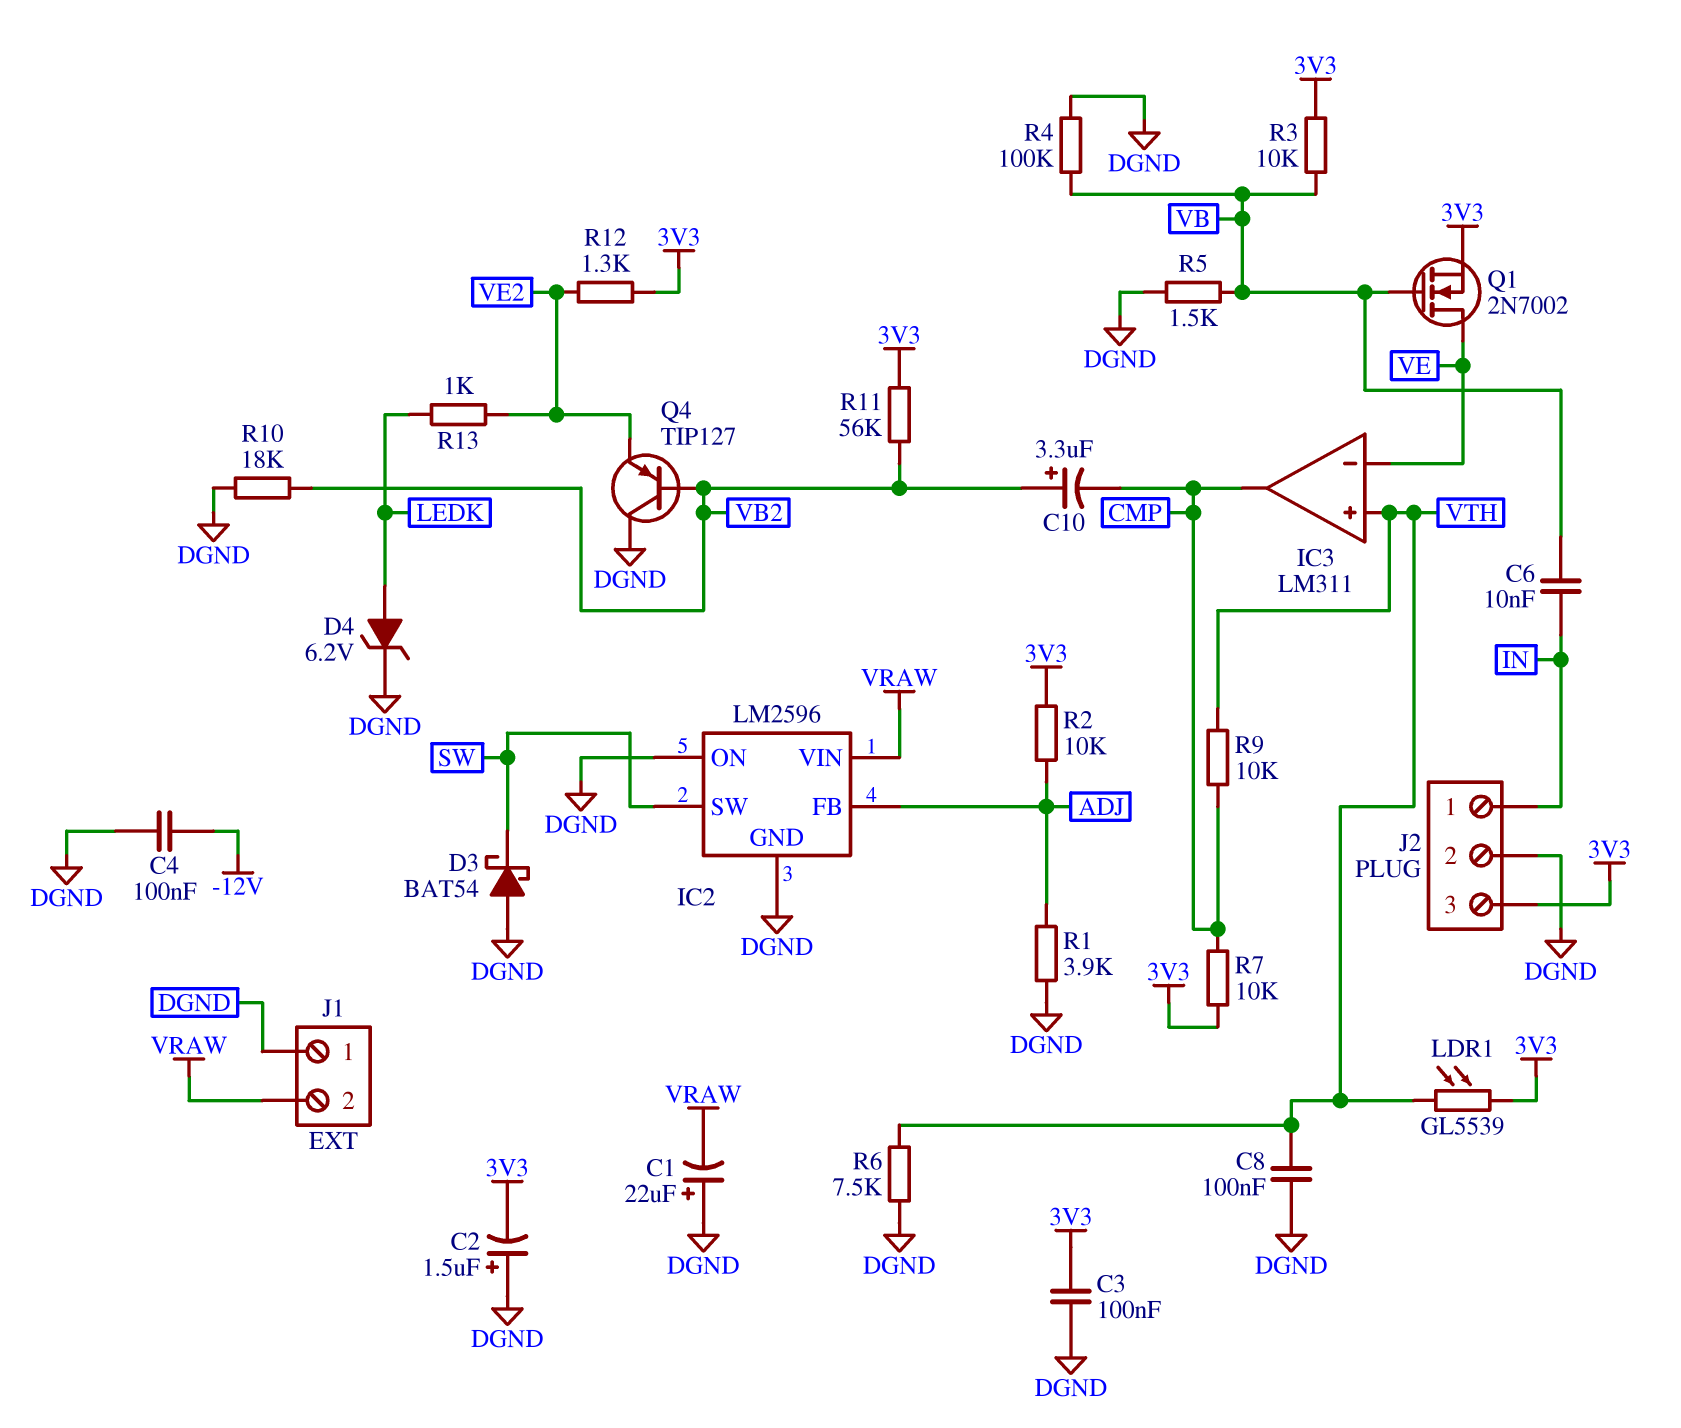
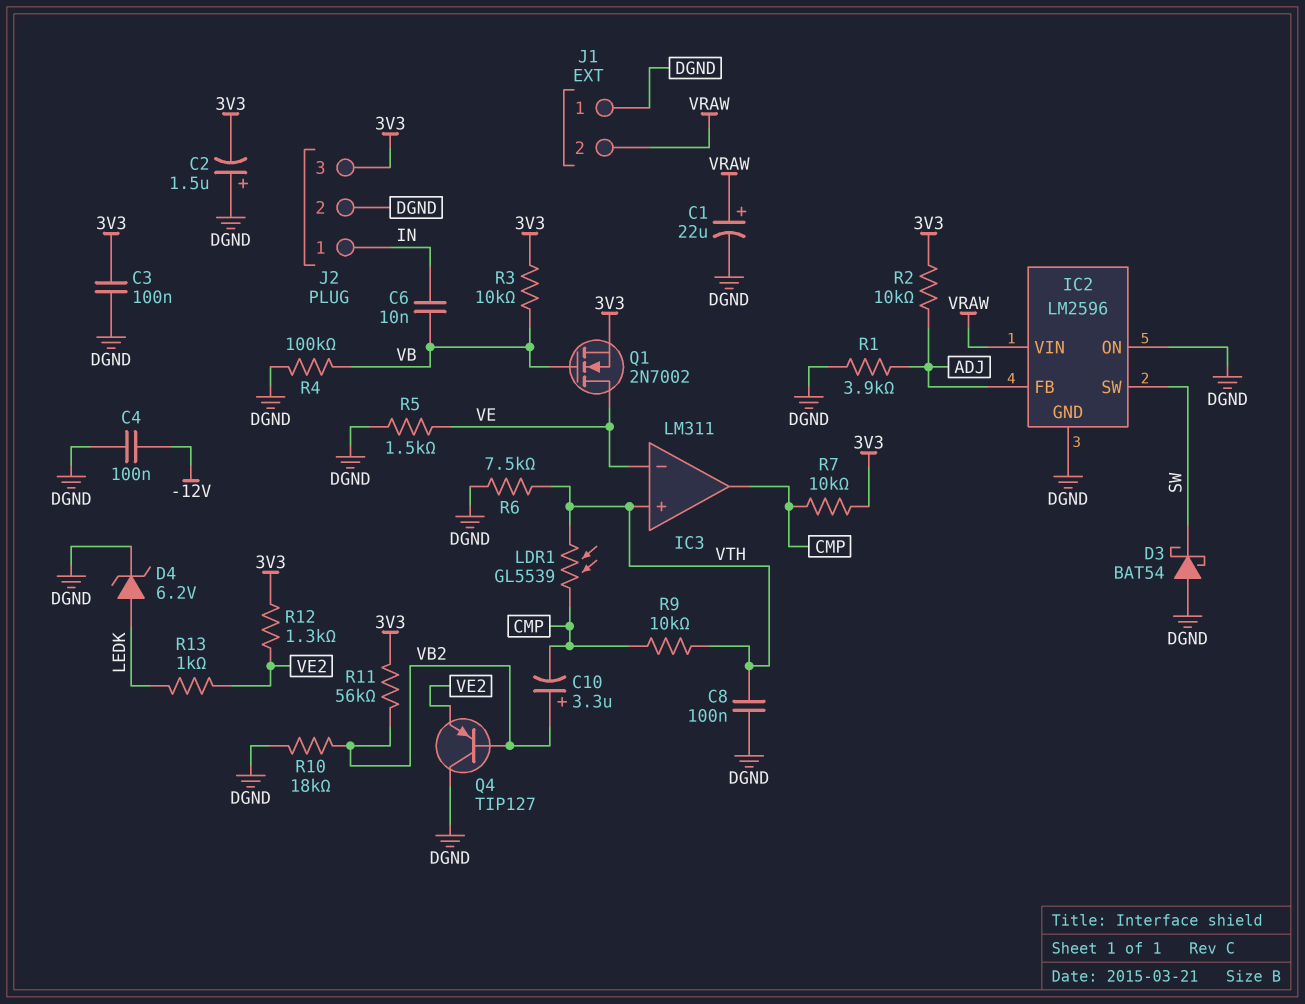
C1: 22uF (plus DGND, minus VRAW) -> 22uF (plus VRAW, minus DGND)
LDR1: GL5539 (3V3, VTH) -> GL5539 (CMP, VTH)
R5: 1.5k (DGND, VB) -> 1.5k (DGND, VE)

